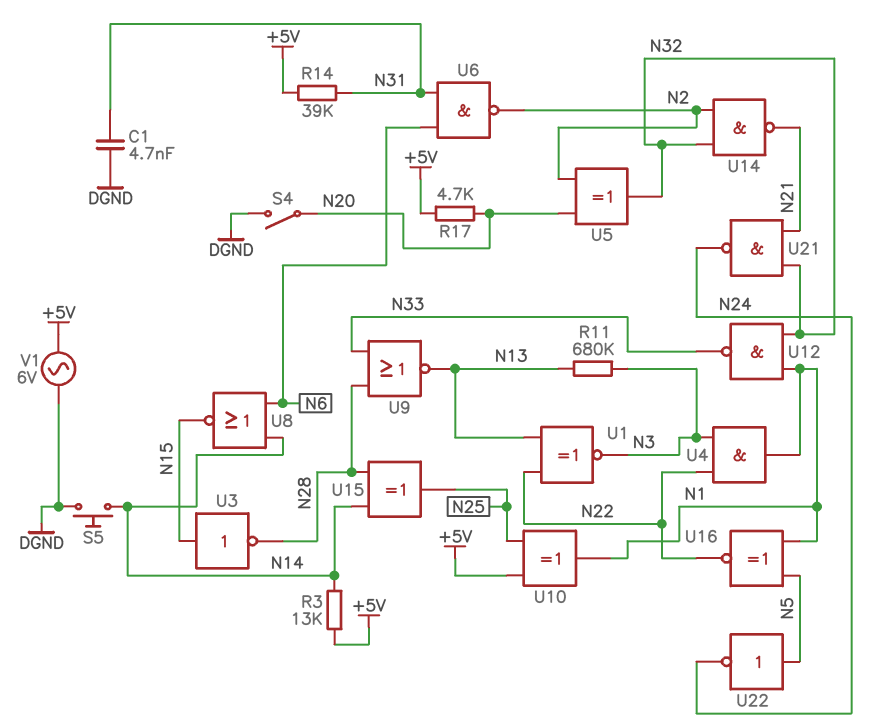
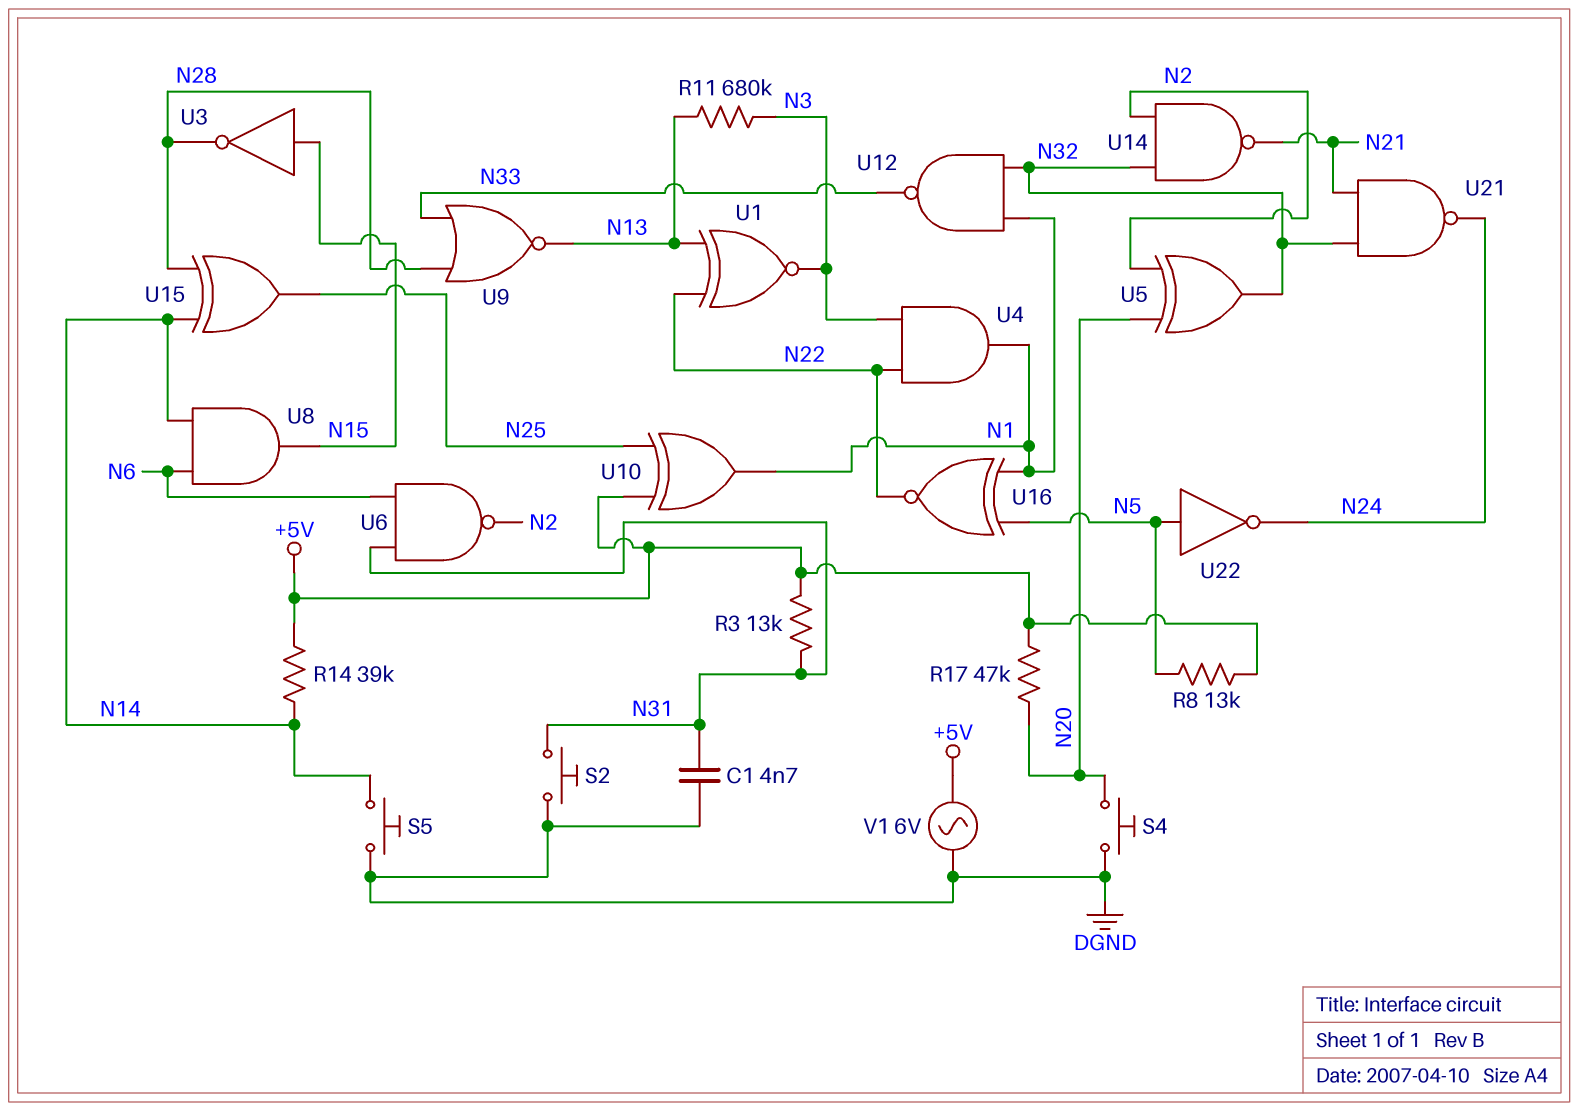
R3: 13k (+5V, N14) -> 13k (+5V, N31)
R8: none -> 13k (+5V, N5)
R14: 39k (+5V, N31) -> 39k (+5V, N14)
R17: 4.7k (+5V, N20) -> 47k (+5V, N20)
S2: none -> button (DGND, N31)
S4: switch (DGND, N20) -> button (DGND, N20)
U8: NOR (in N6, in N14, out N15) -> AND (in N6, in N14, out N15)

